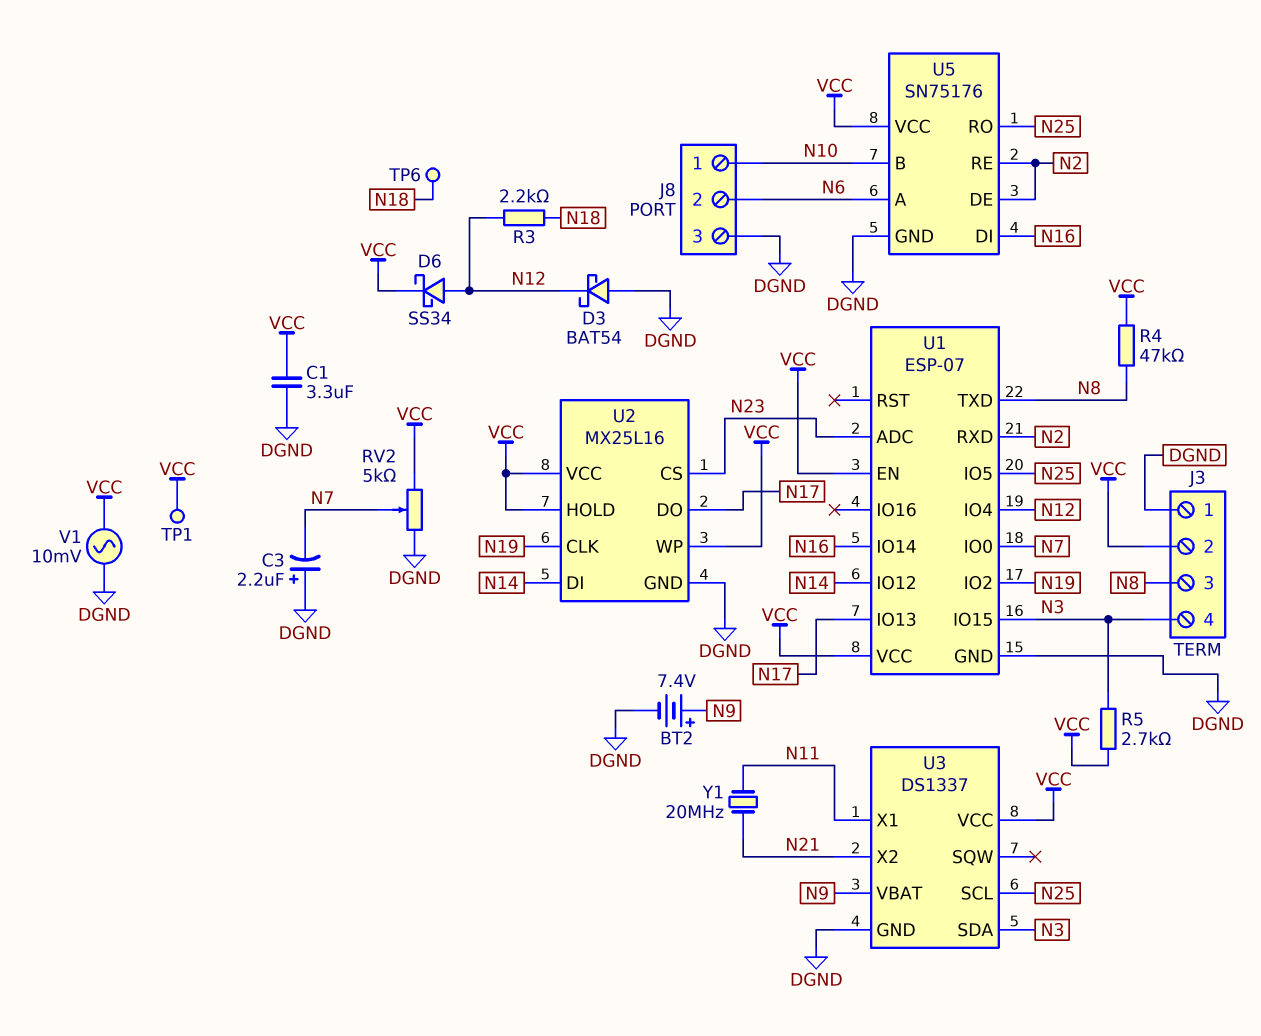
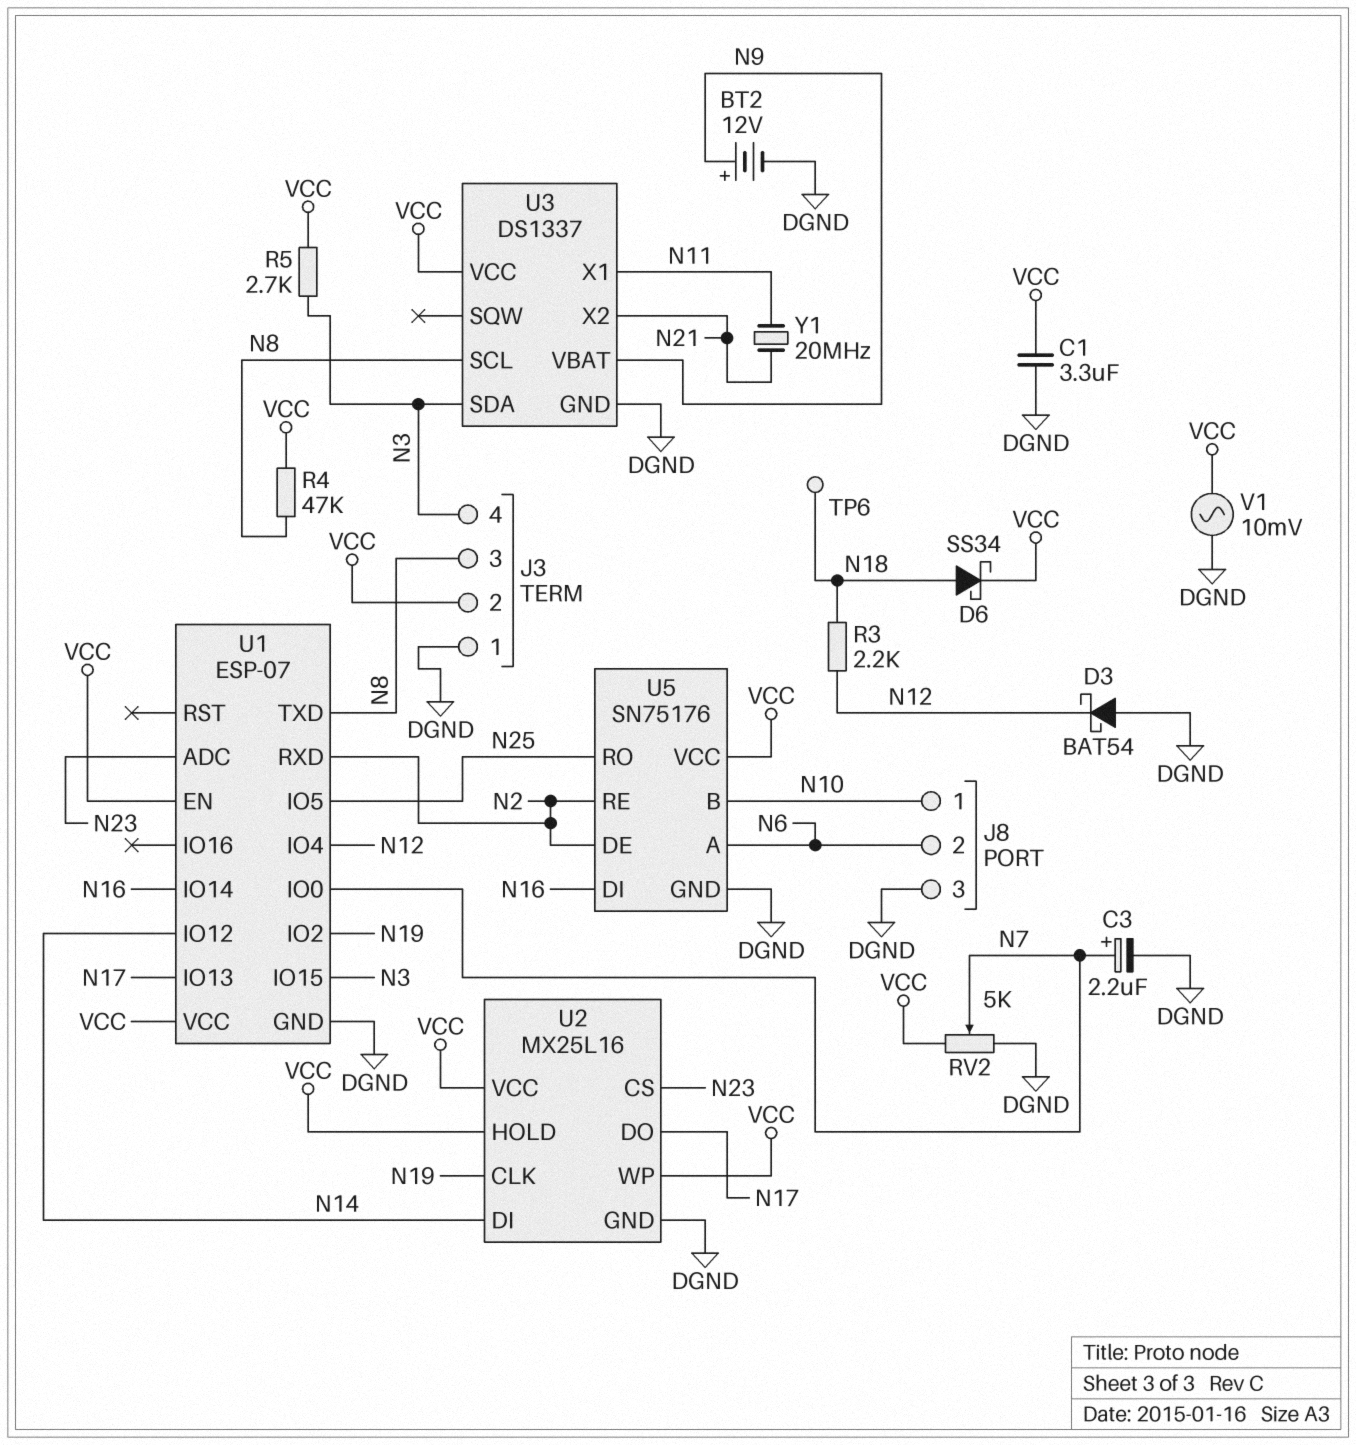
BT2: 7.4V (plus N9, minus DGND) -> 12V (plus N9, minus DGND)
C3: 2.2uF (plus DGND, minus N7) -> 2.2uF (plus N7, minus DGND)
D6: schottky SS34 (A N12, K VCC) -> schottky SS34 (A N18, K VCC)
TP1: test point (VCC) -> none
U3 pin SCL: N25 -> N8

